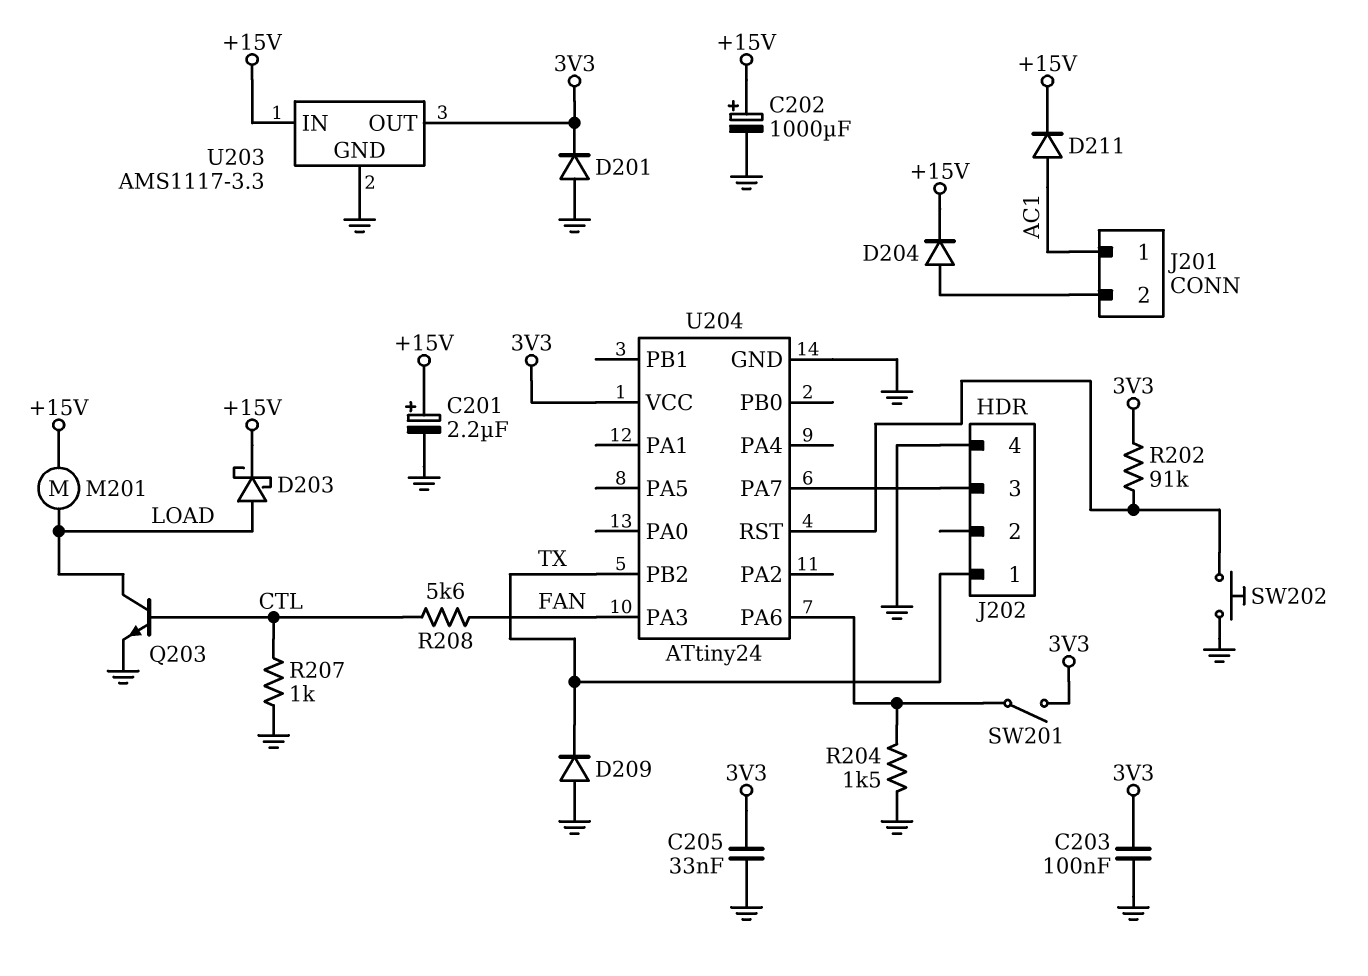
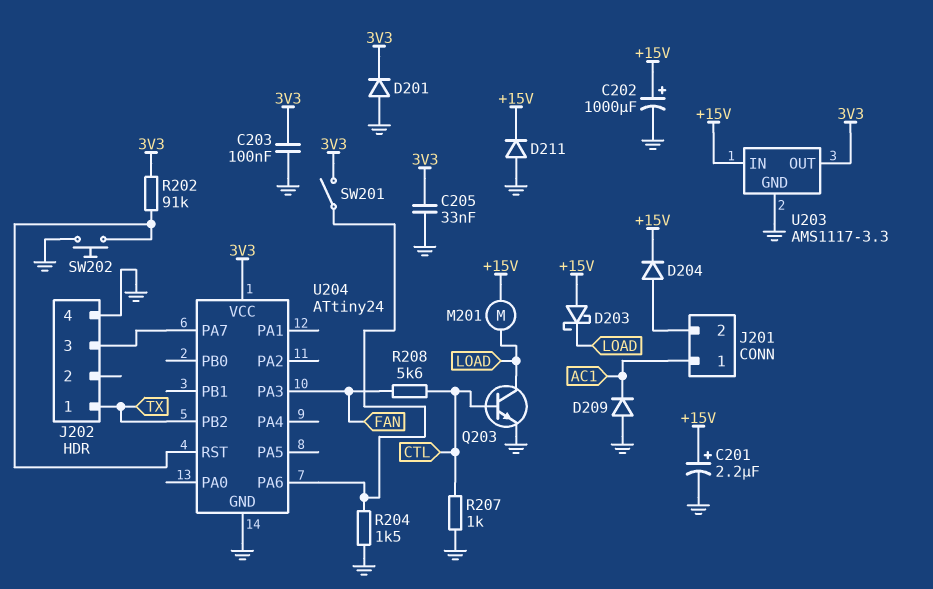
D203: schottky (A LOAD, K +15V) -> schottky (A +15V, K LOAD)
D209: diode (A GND, K TX) -> diode (A GND, K AC1)
D211: diode (A AC1, K +15V) -> diode (A GND, K +15V)

